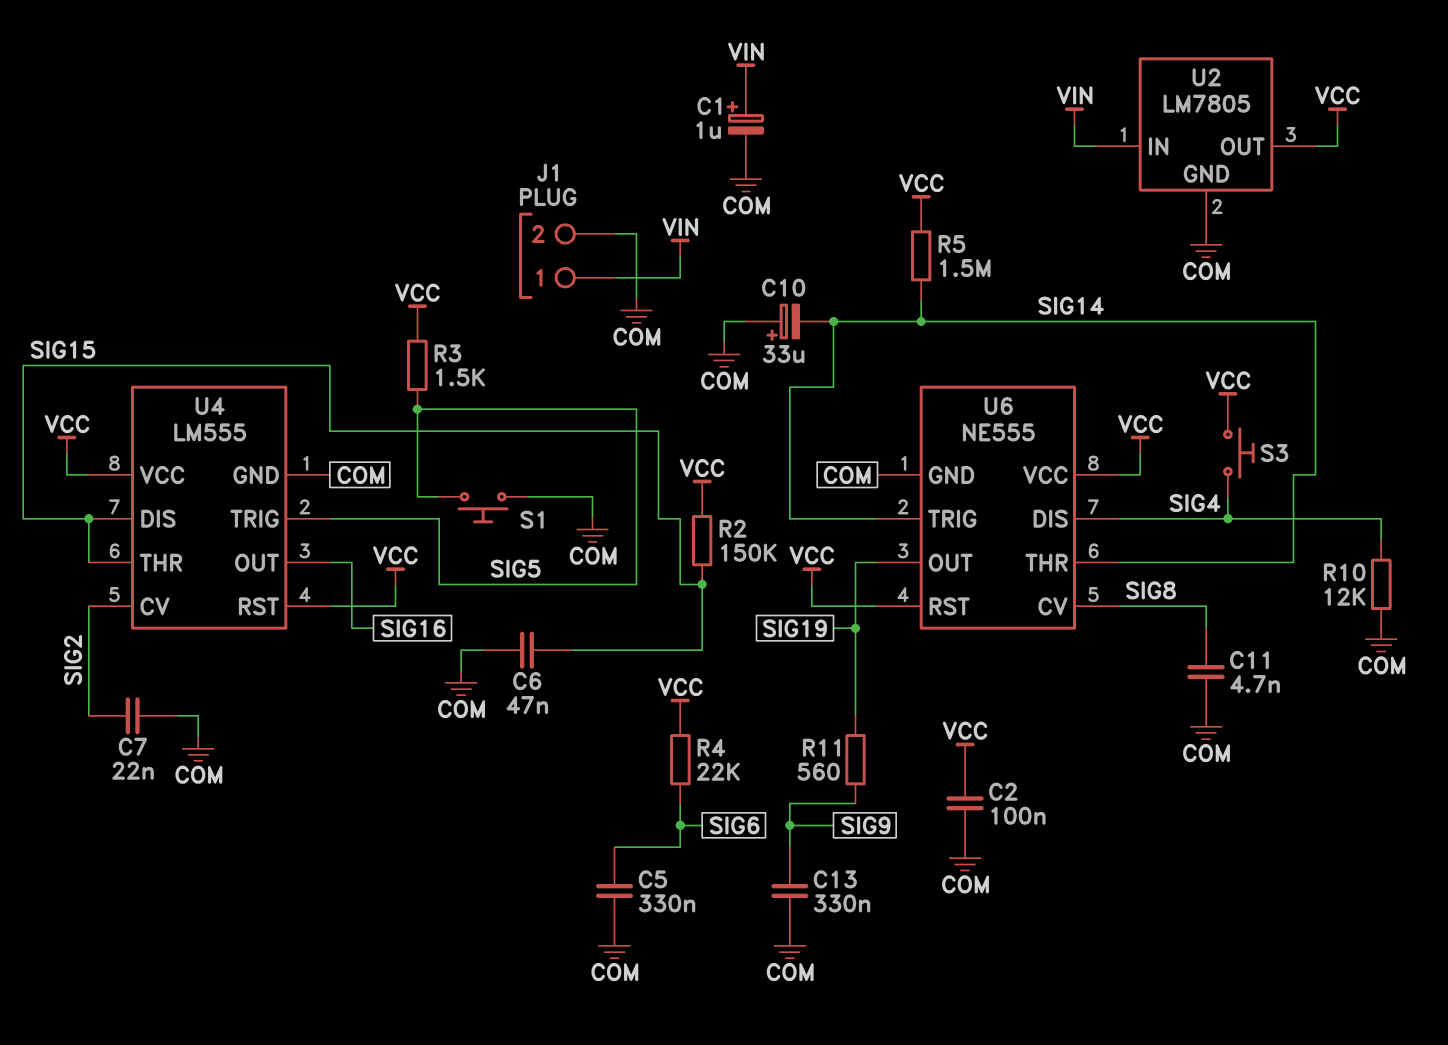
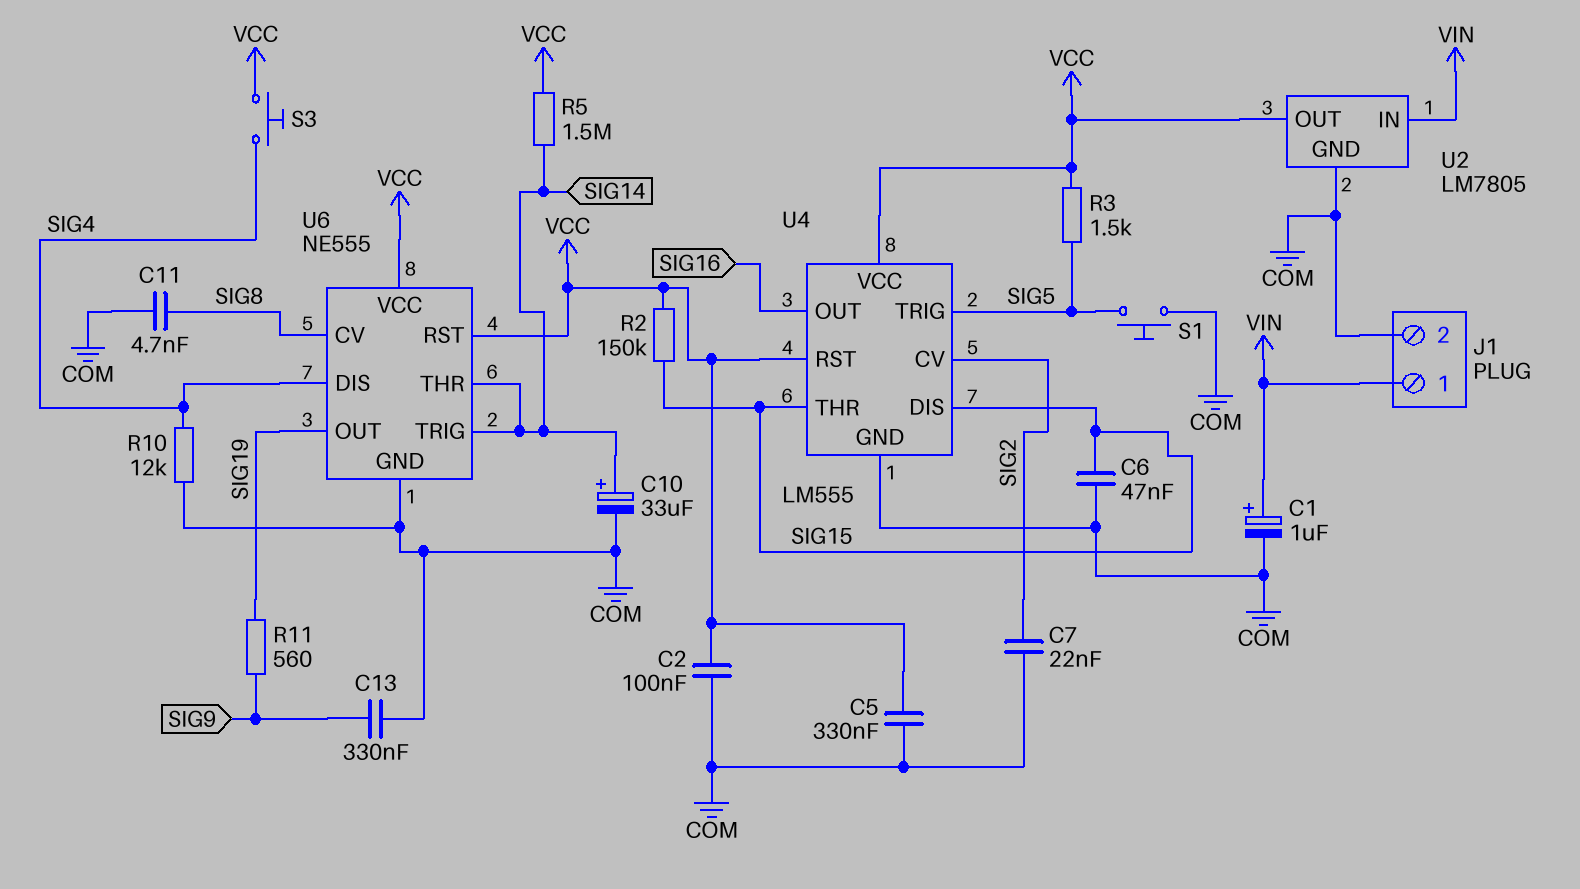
C5: 330nF (COM, SIG6) -> 330nF (COM, VCC)
C10: 33uF (plus COM, minus SIG14) -> 33uF (plus SIG14, minus COM)
R4: 22k (SIG6, VCC) -> none

